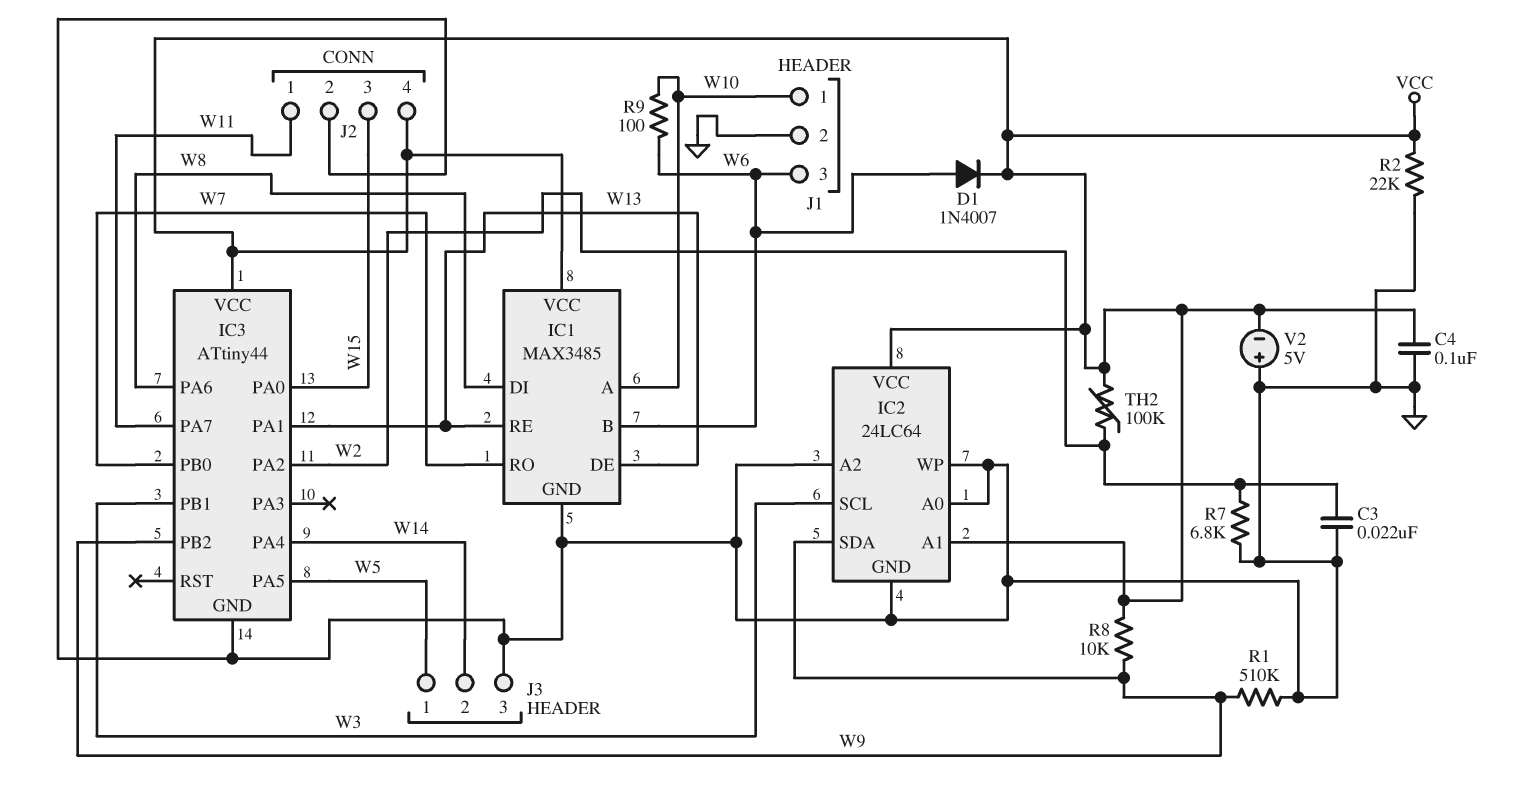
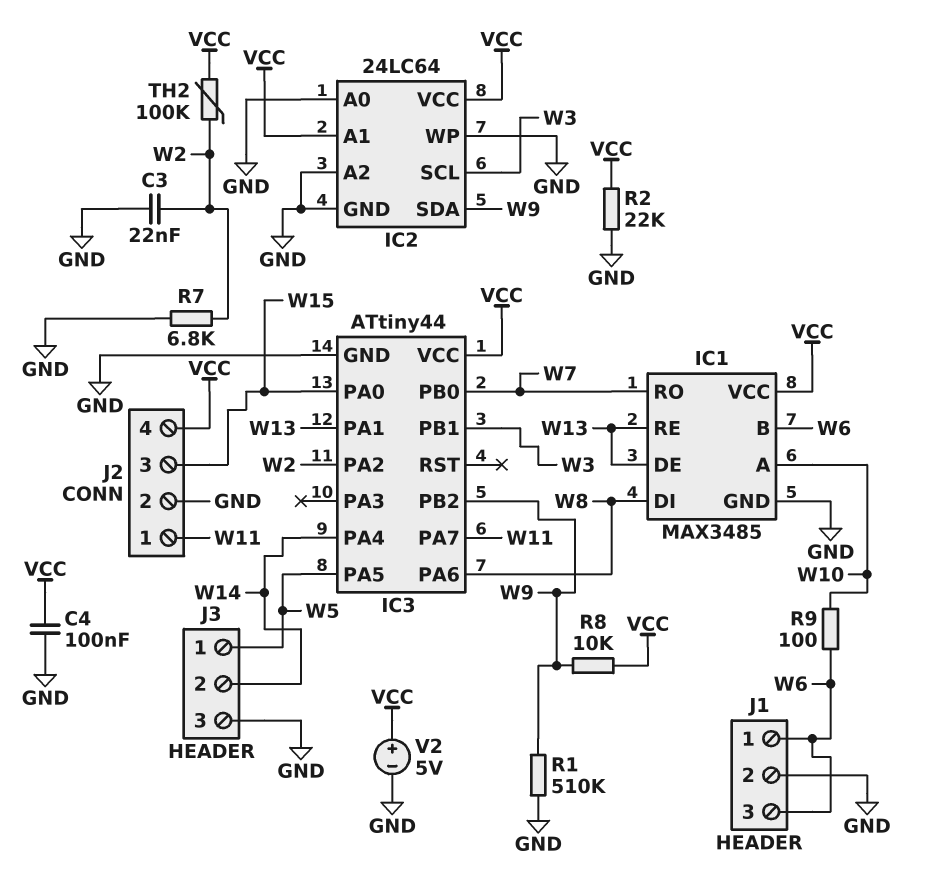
D1: diode 1N4007 (A W6, K VCC) -> none
J1 pin 1: W10 -> W6
V2: 5V (plus GND, minus VCC) -> 5V (plus VCC, minus GND)

